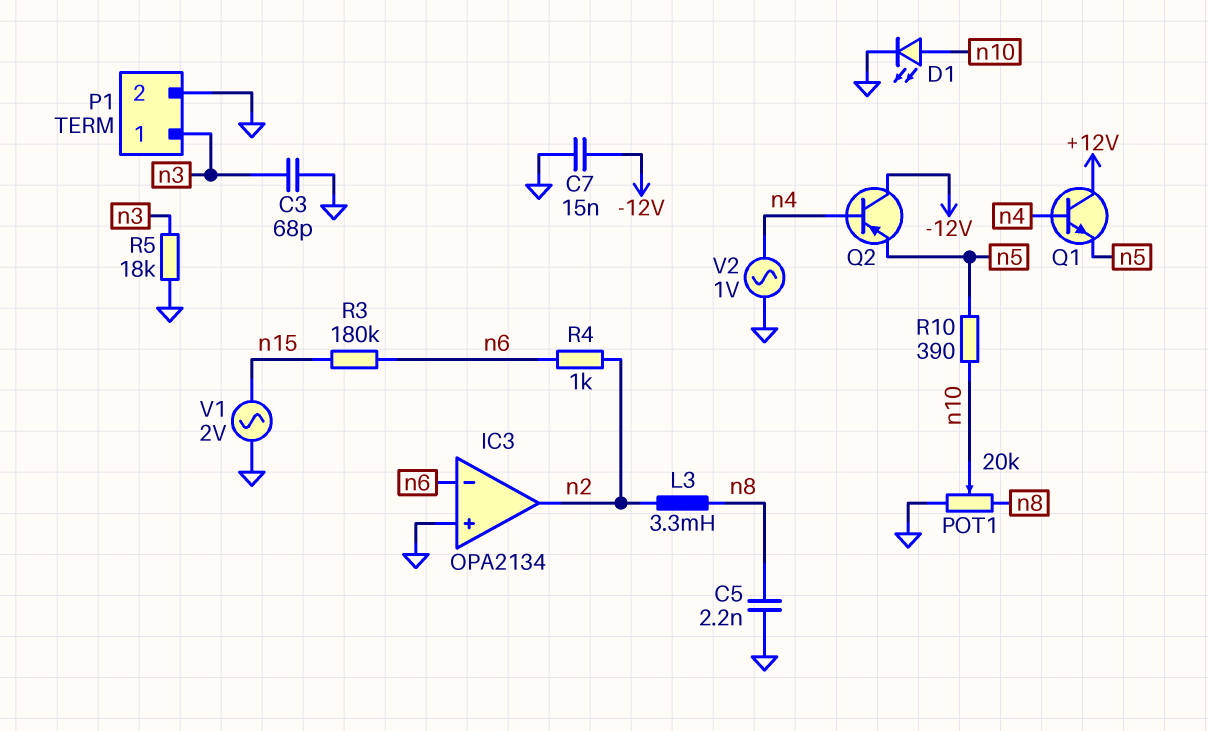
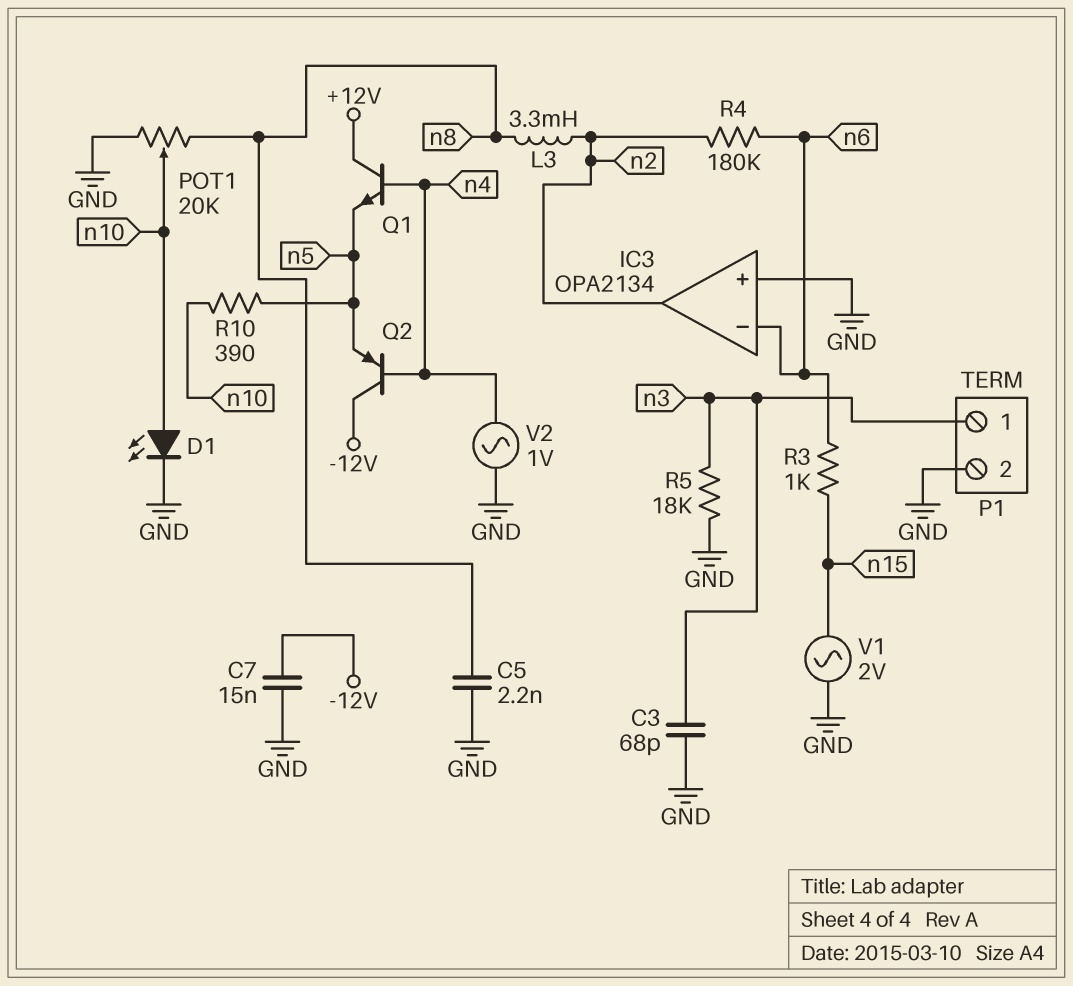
R3: 180k (n6, n15) -> 1k (n6, n15)
R4: 1k (n2, n6) -> 180k (n2, n6)

